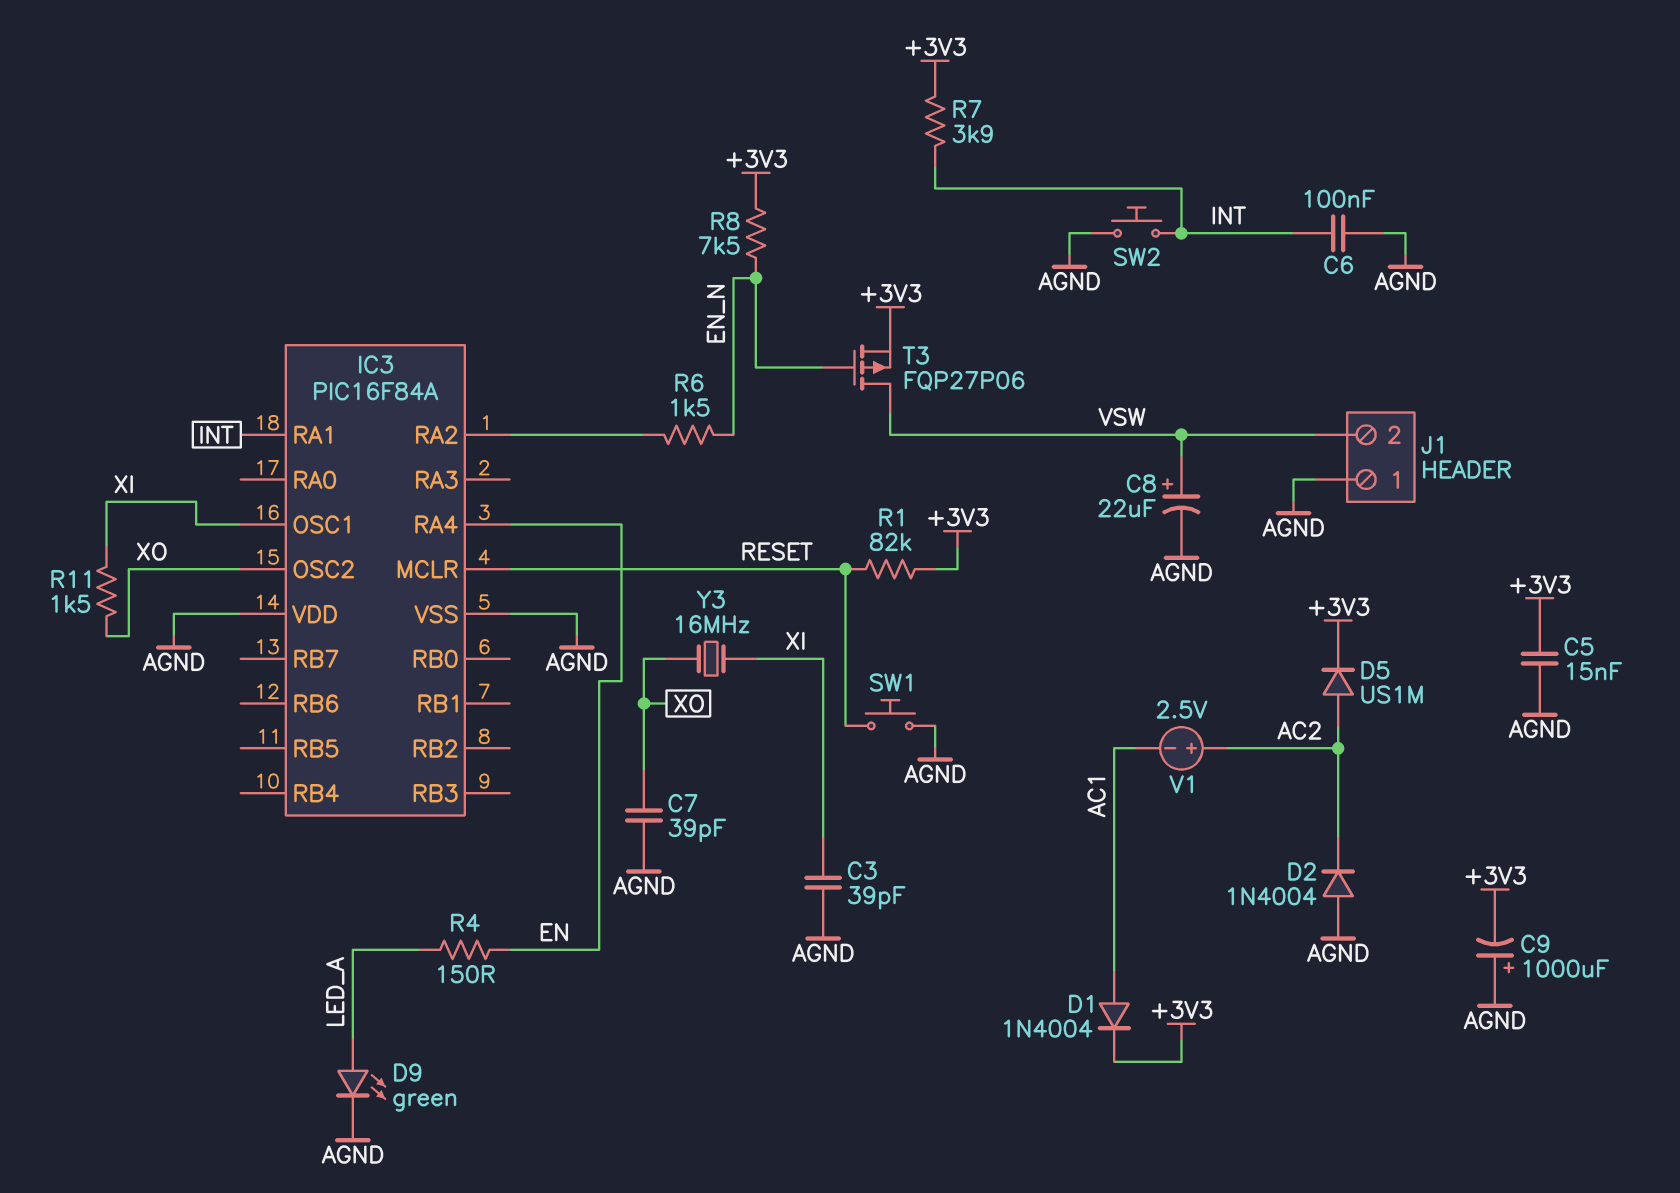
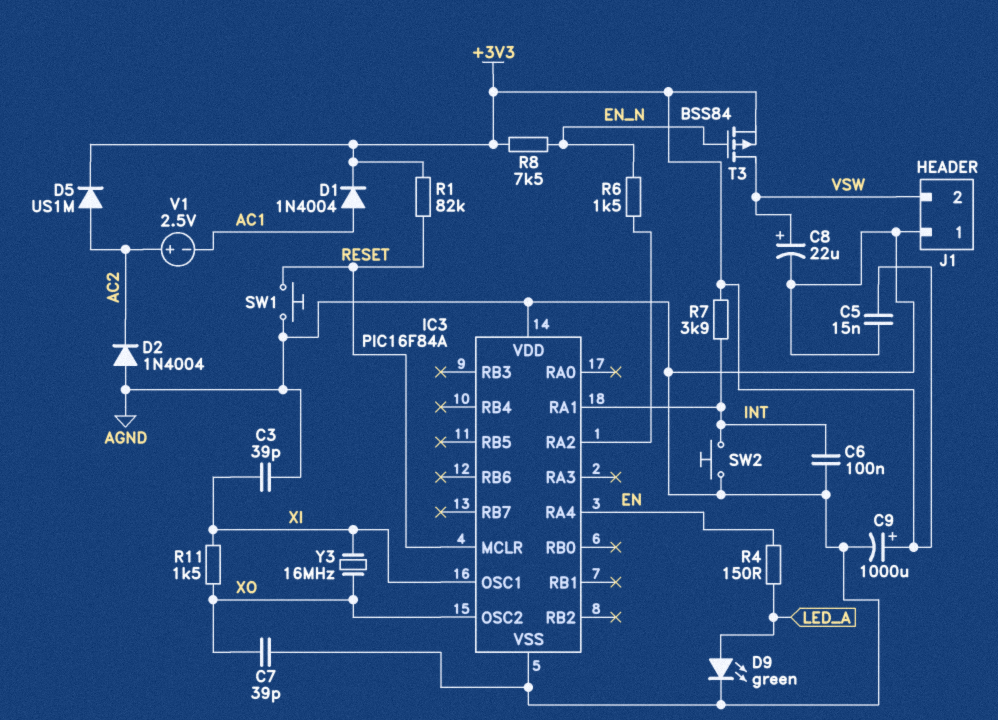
C9: 1000uF (plus AGND, minus +3V3) -> 1000uF (plus +3V3, minus AGND)
T3: PMOS FQP27P06 (G EN_N, D VSW, S +3V3) -> PMOS BSS84 (G EN_N, D VSW, S +3V3)

